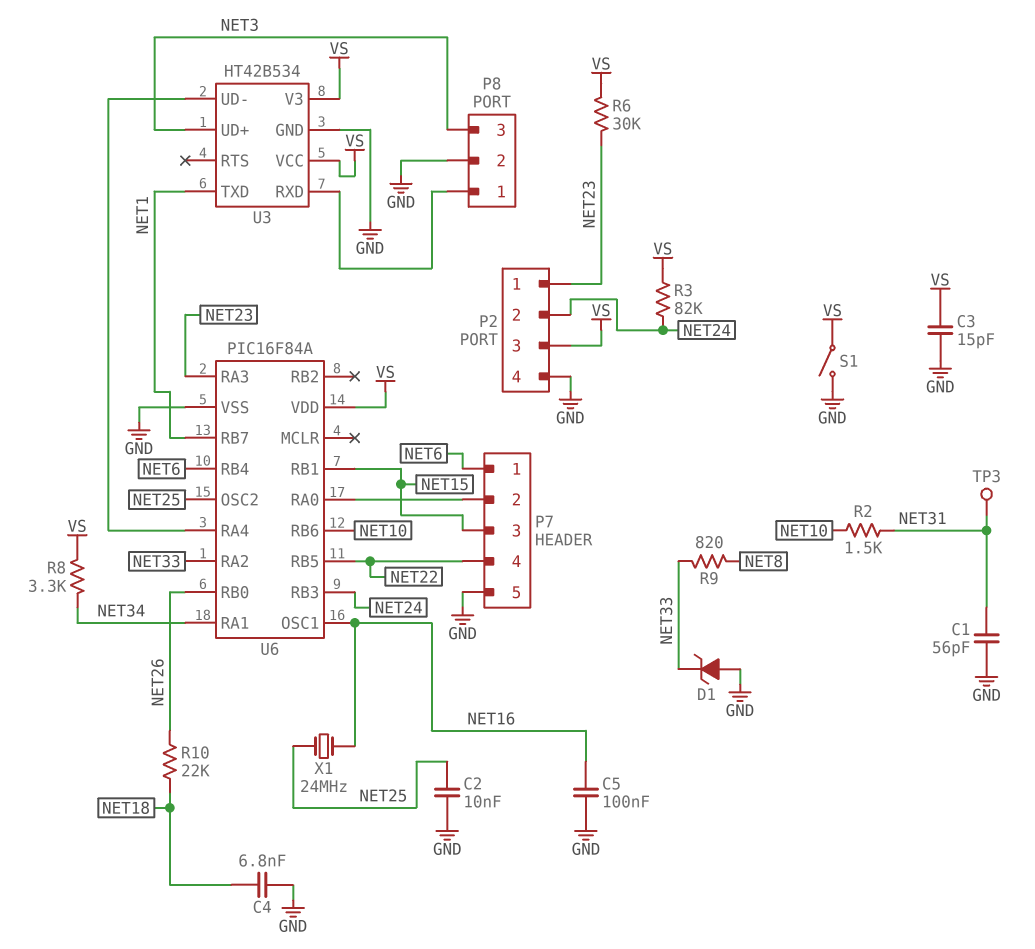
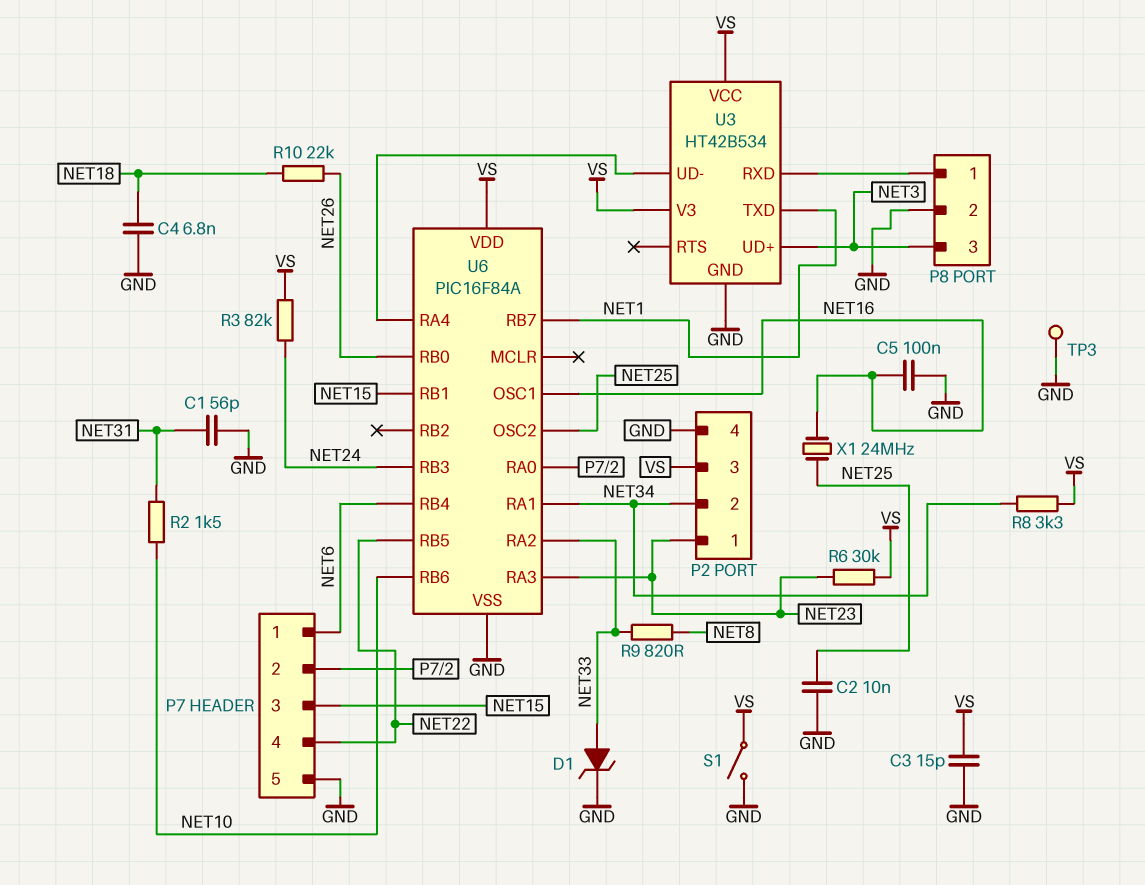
D1: zener (A GND, K NET33) -> zener (A NET33, K GND)
P2 pin 2: NET24 -> NET34
TP3: test point (NET31) -> test point (GND)

